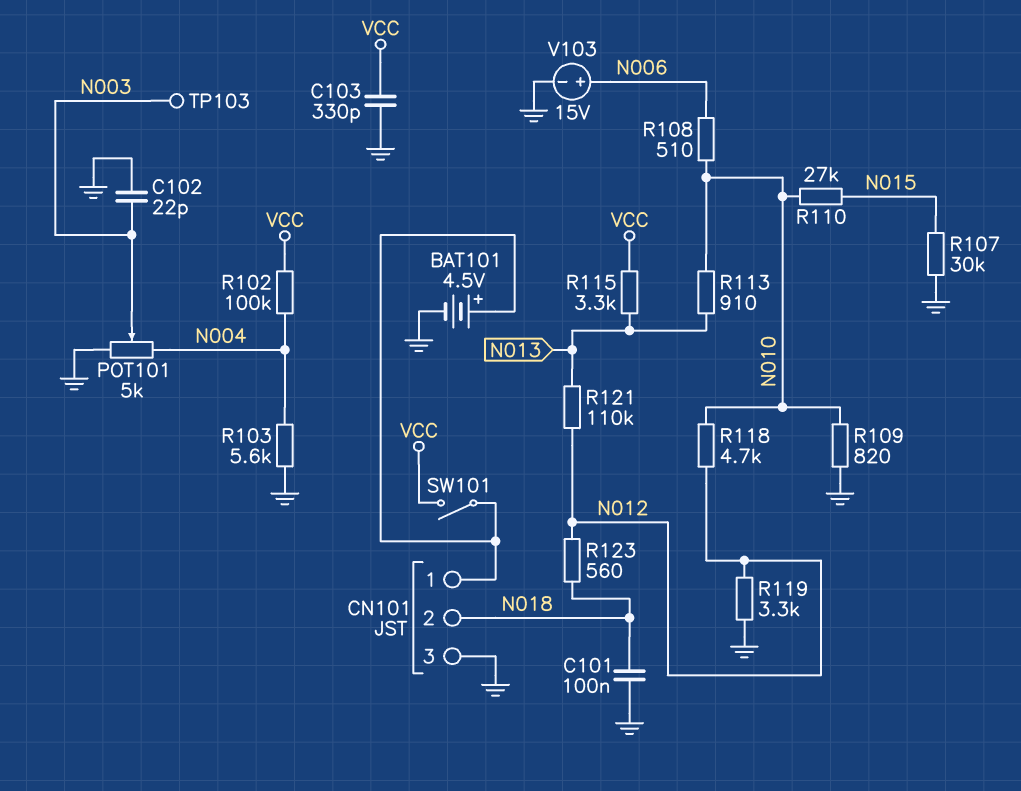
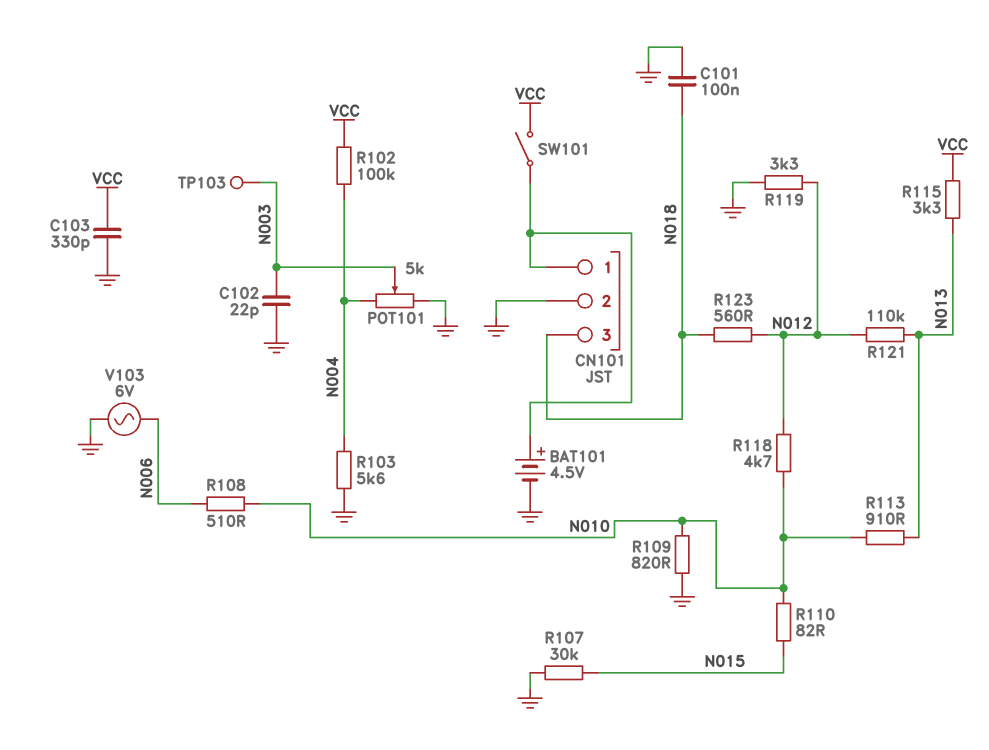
CN101 pin 2: N018 -> GND
CN101 pin 3: GND -> N018
R110: 27k (N010, N015) -> 82 (N010, N015)
V103: 15V (plus N006, minus GND) -> AC 6V (GND, N006)

